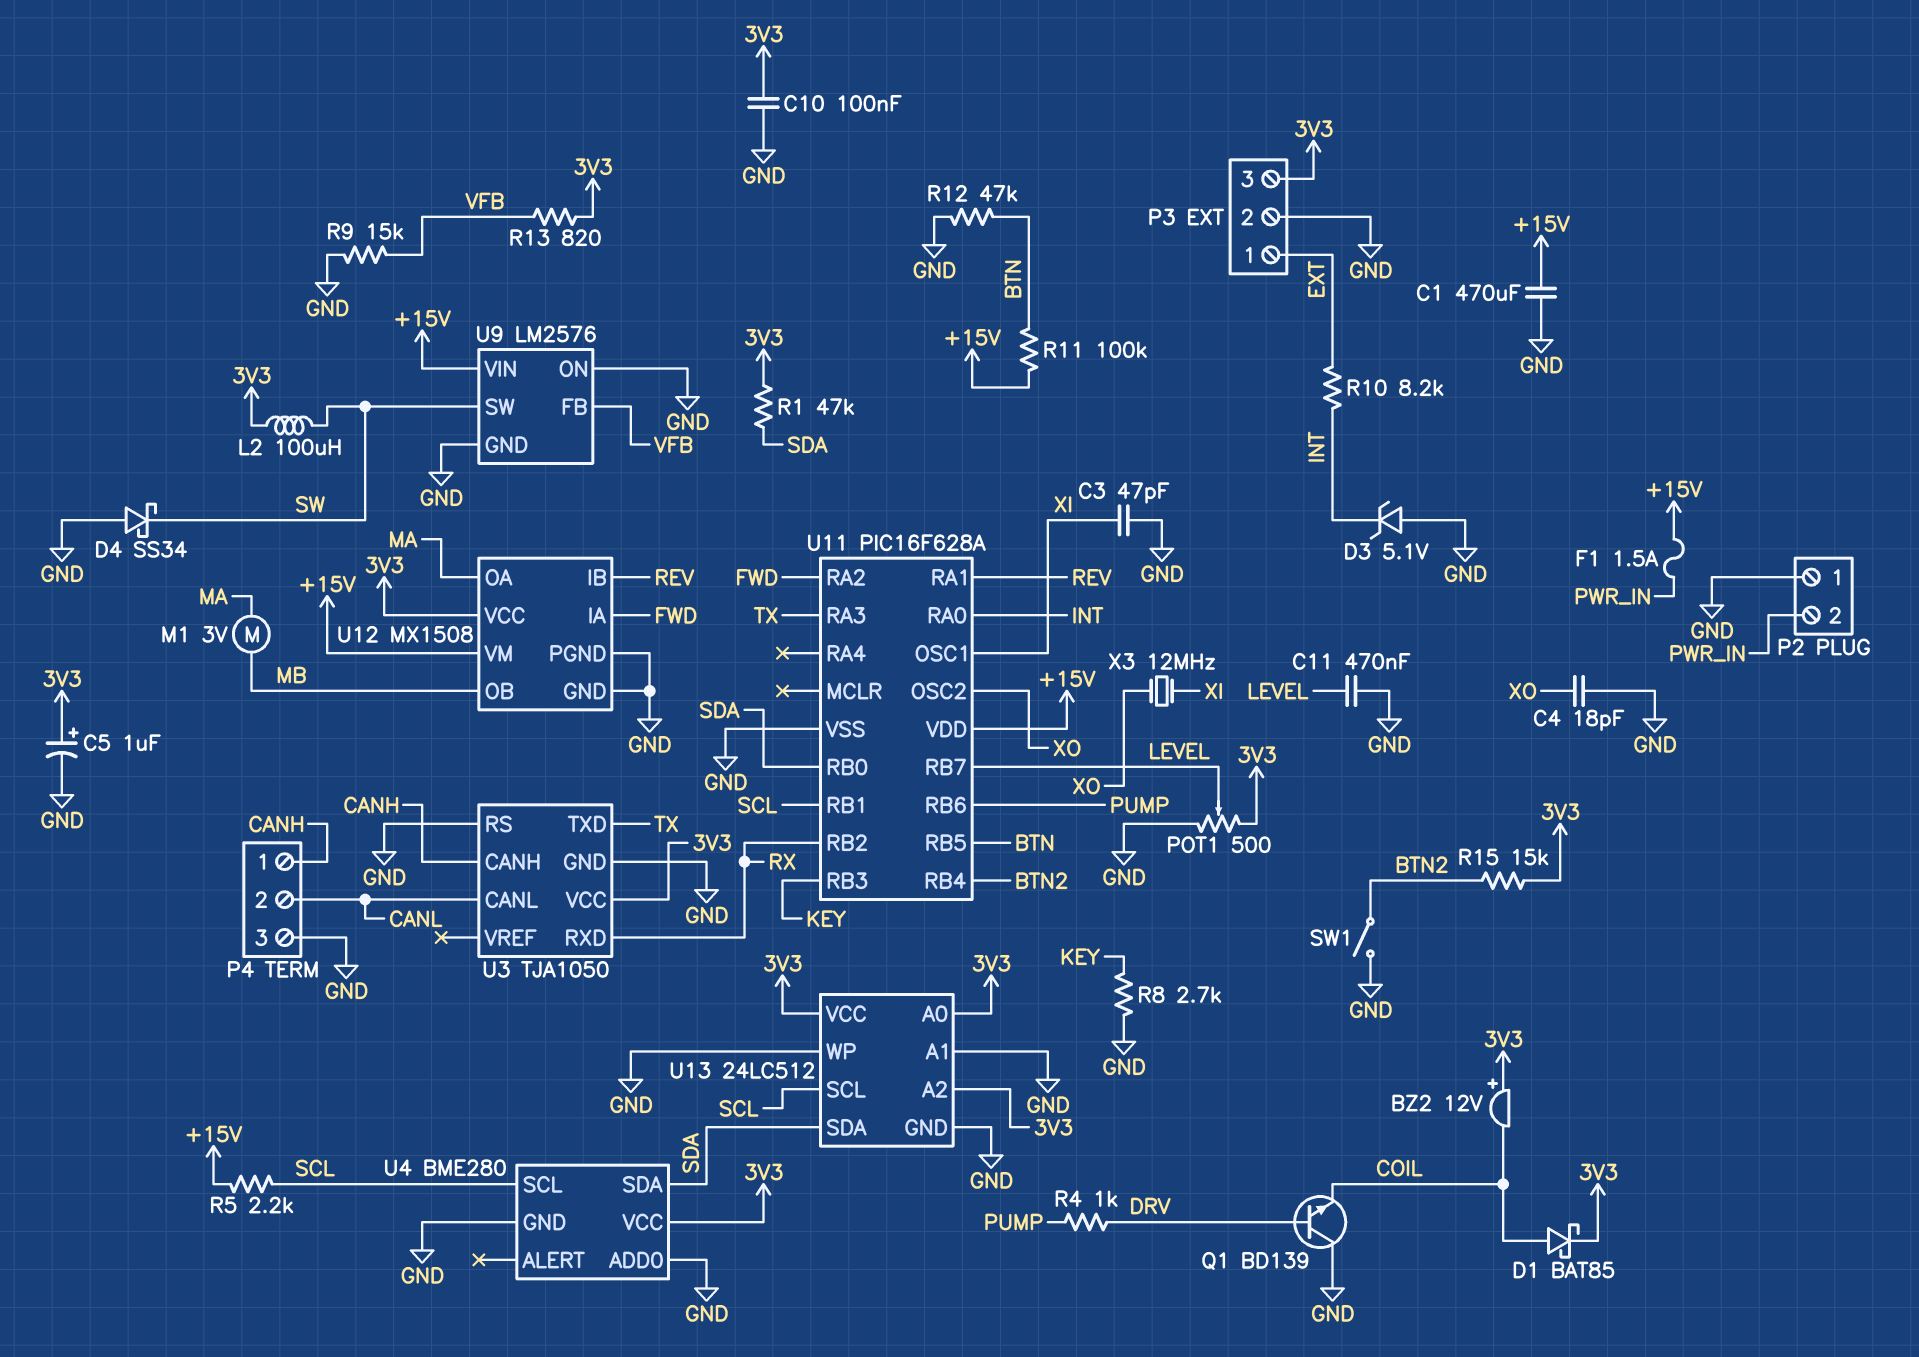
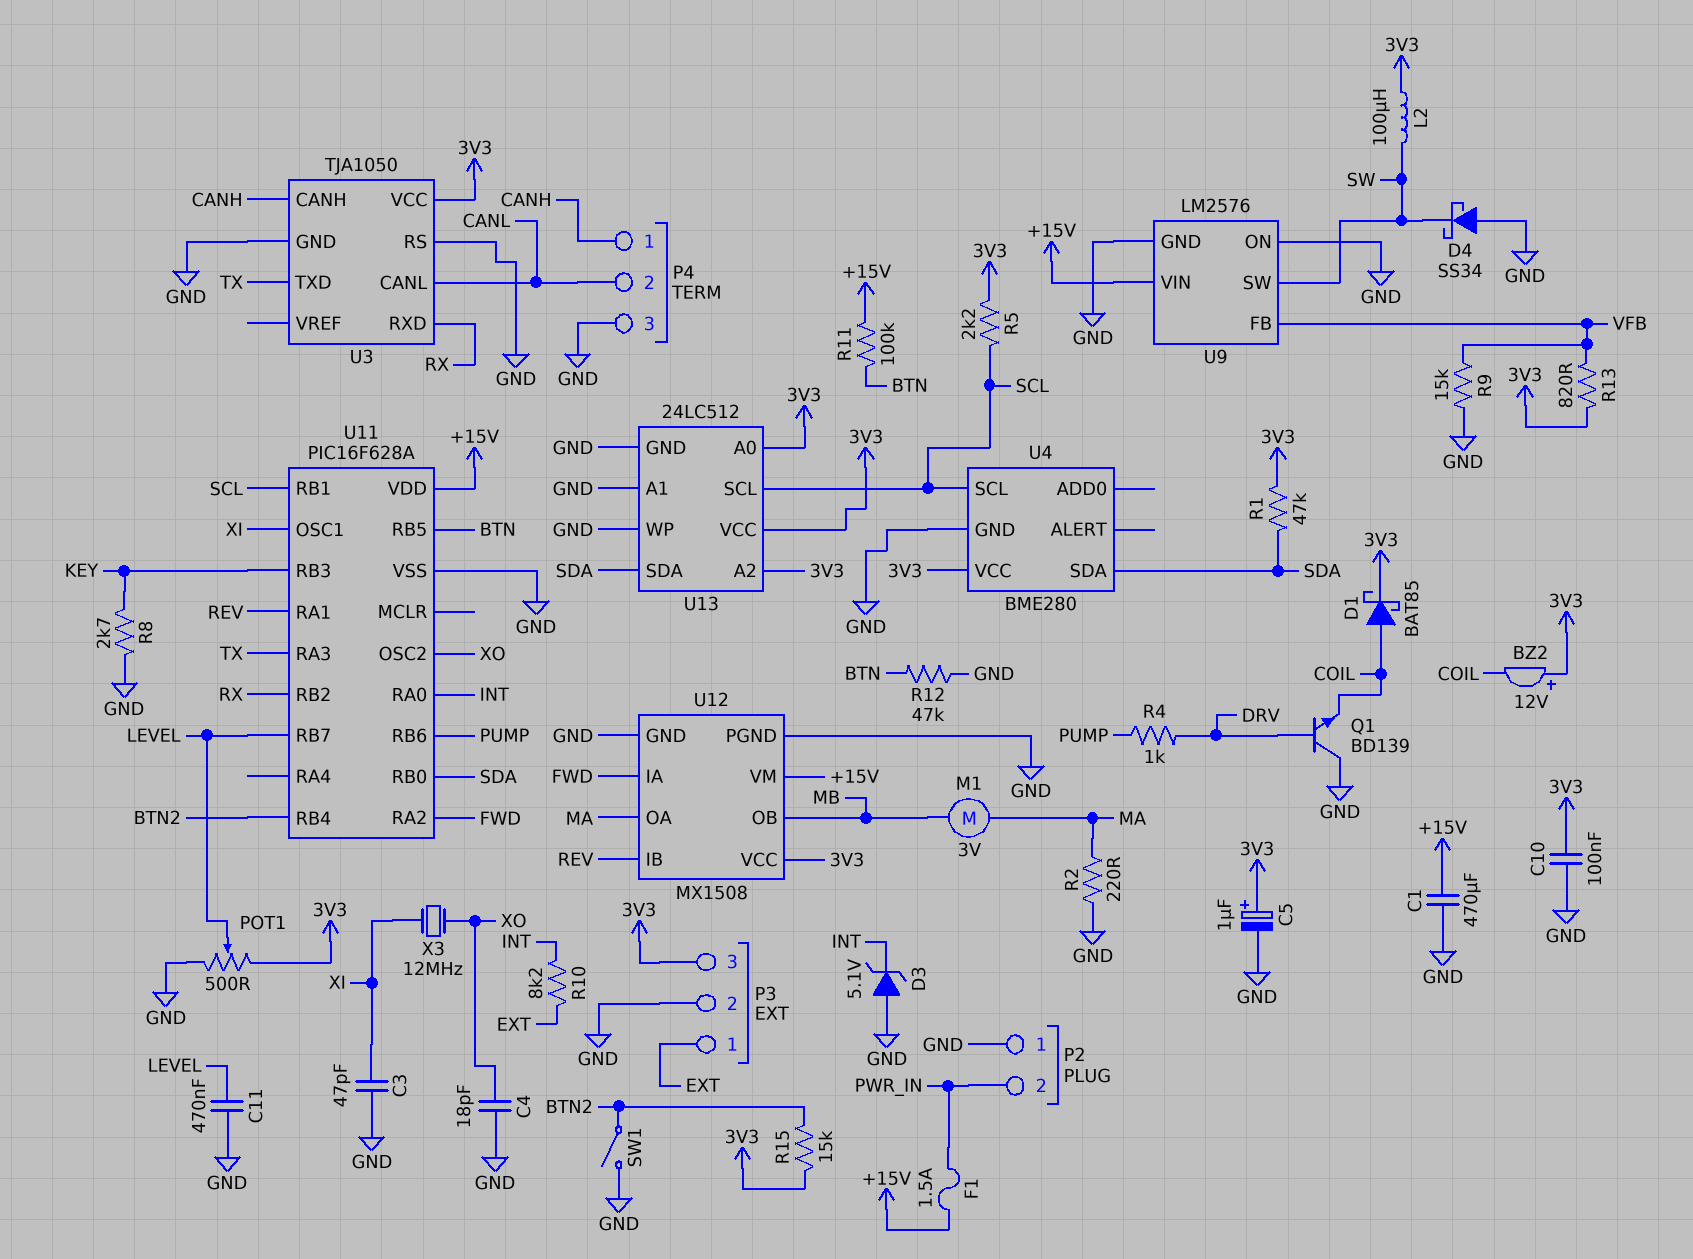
R2: none -> 220 (GND, MA)
R5: 2.2k (+15V, SCL) -> 2.2k (3V3, SCL)
U4 pin ADD0: GND -> none

